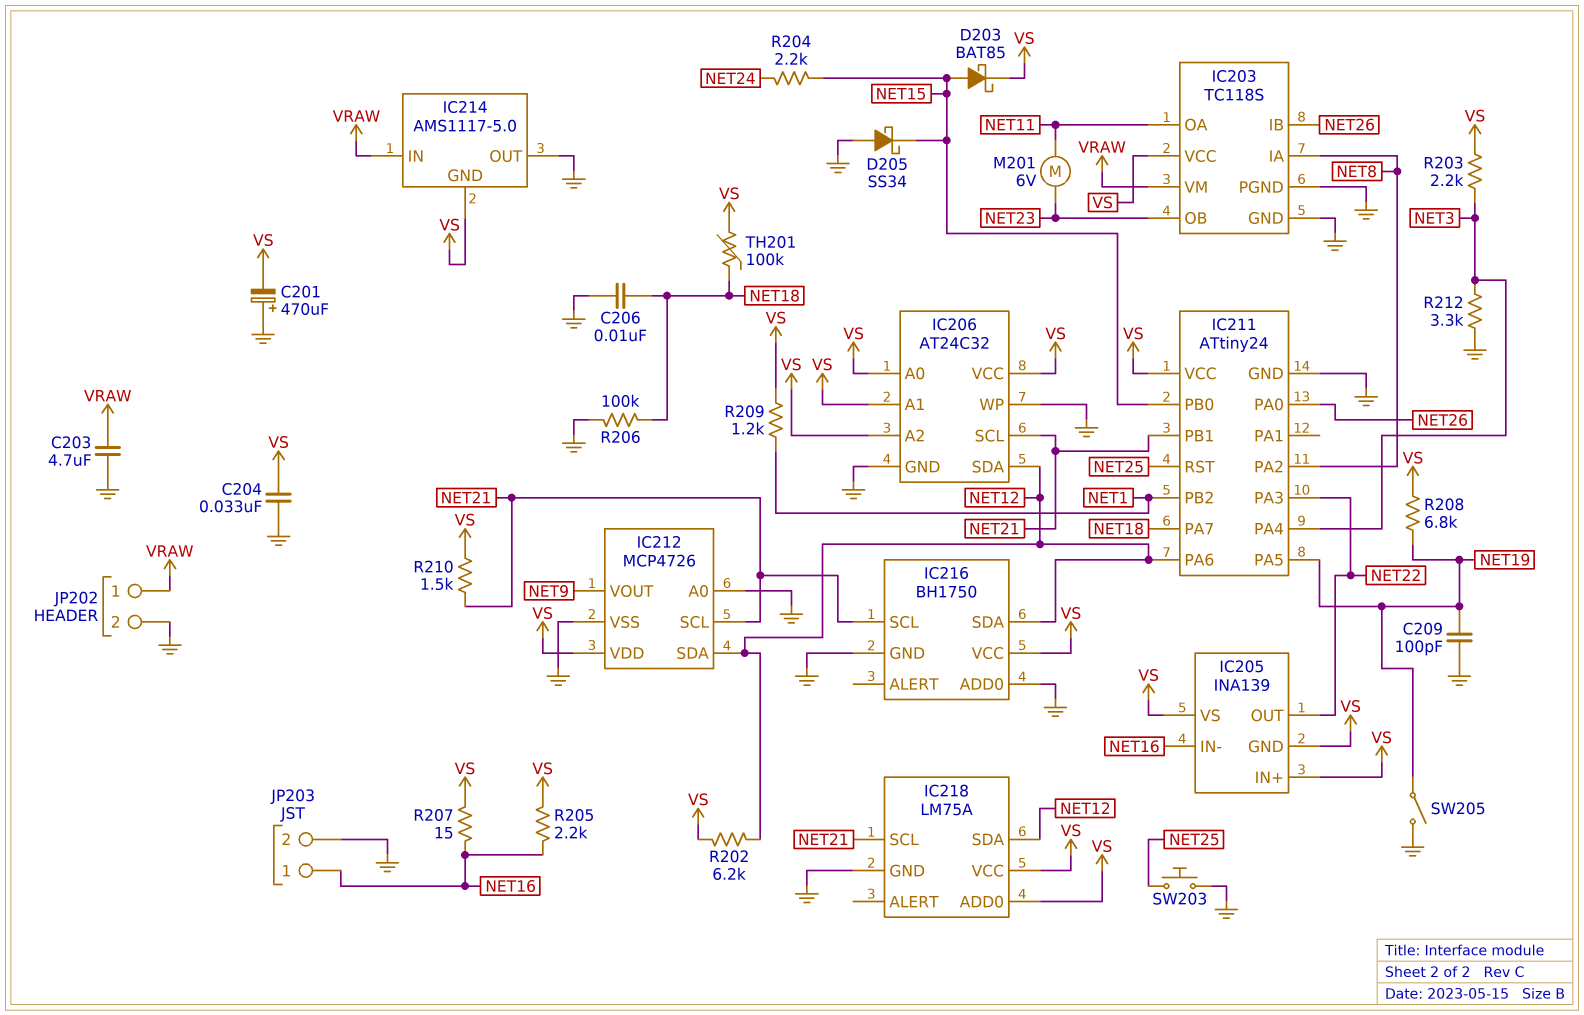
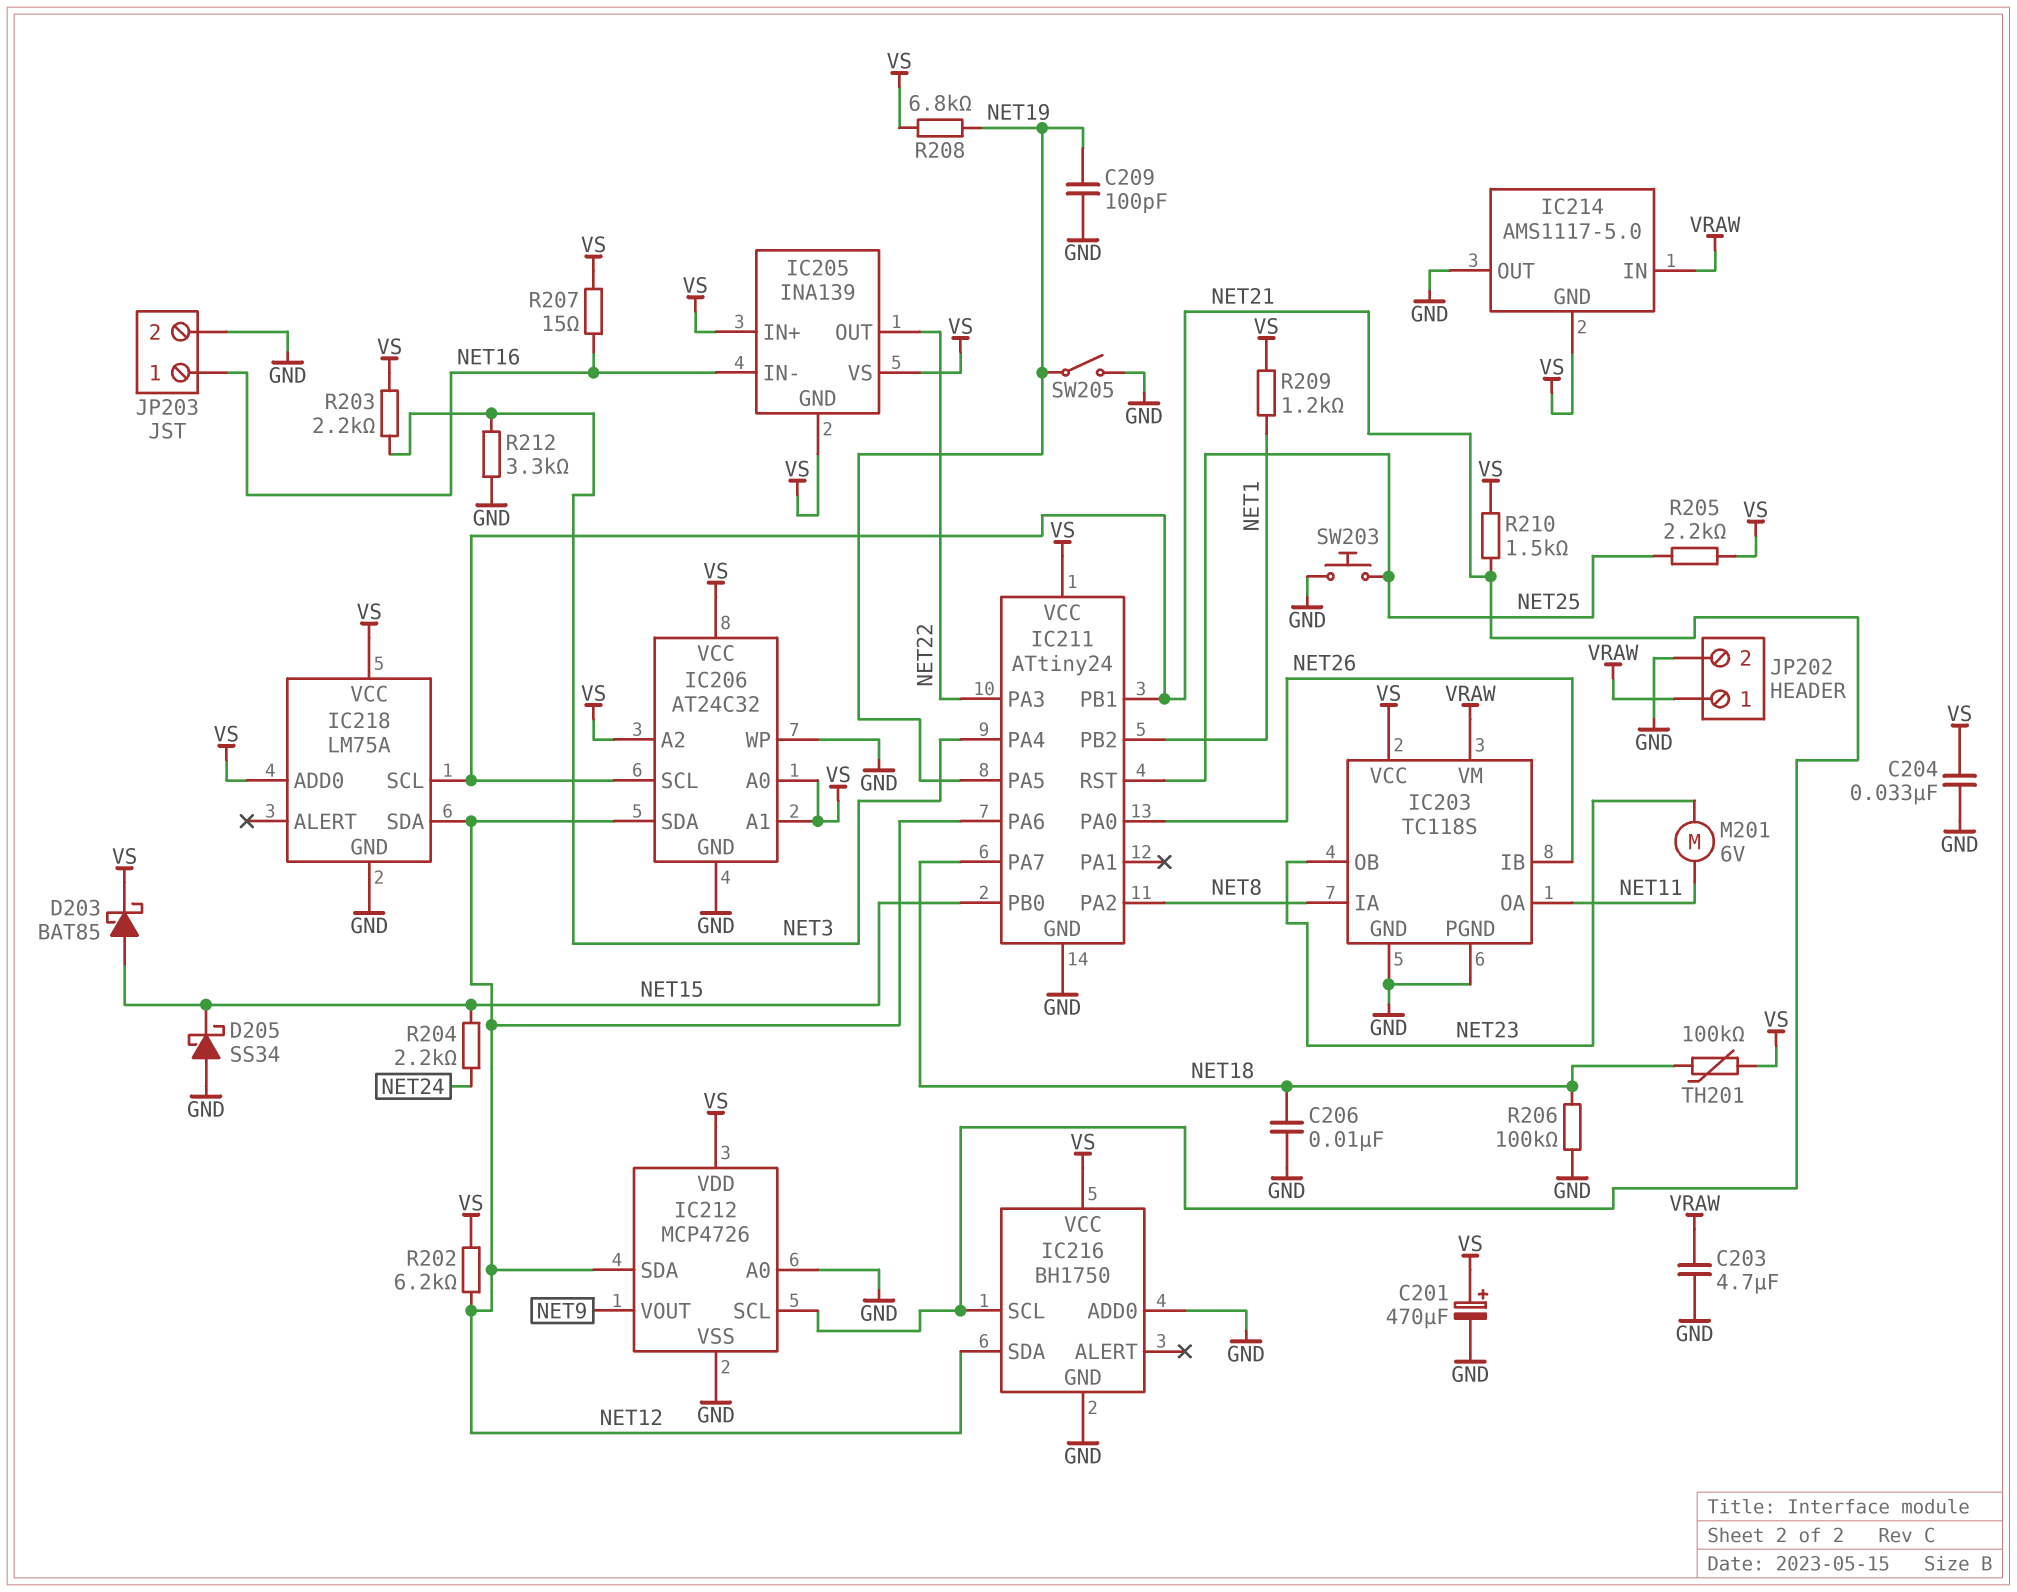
C201: 470uF (plus GND, minus VS) -> 470uF (plus VS, minus GND)
R205: 2.2k (NET16, VS) -> 2.2k (NET25, VS)

